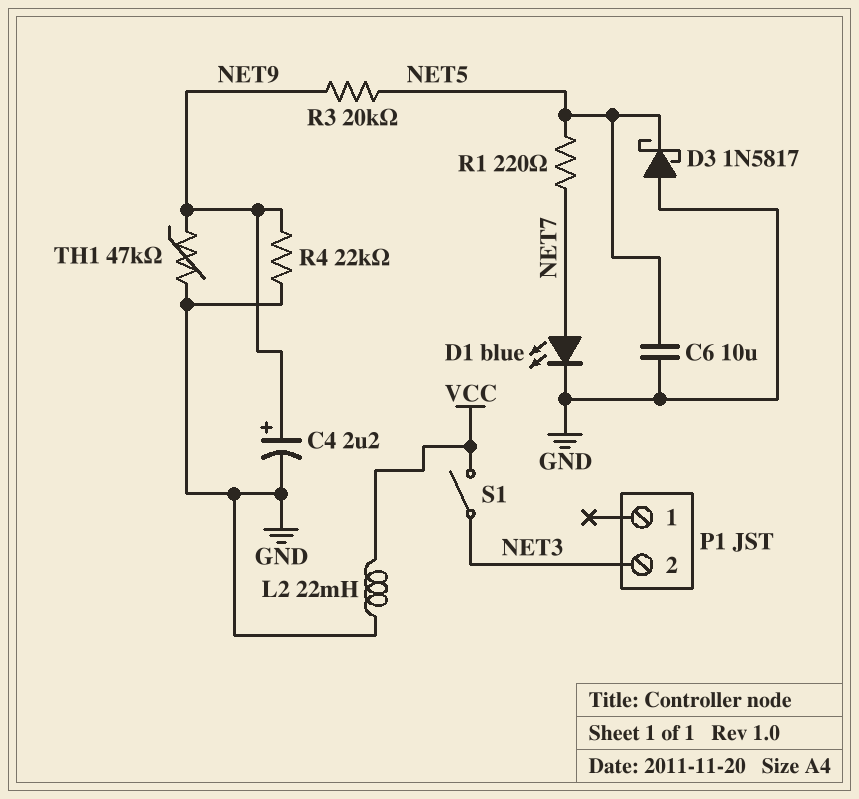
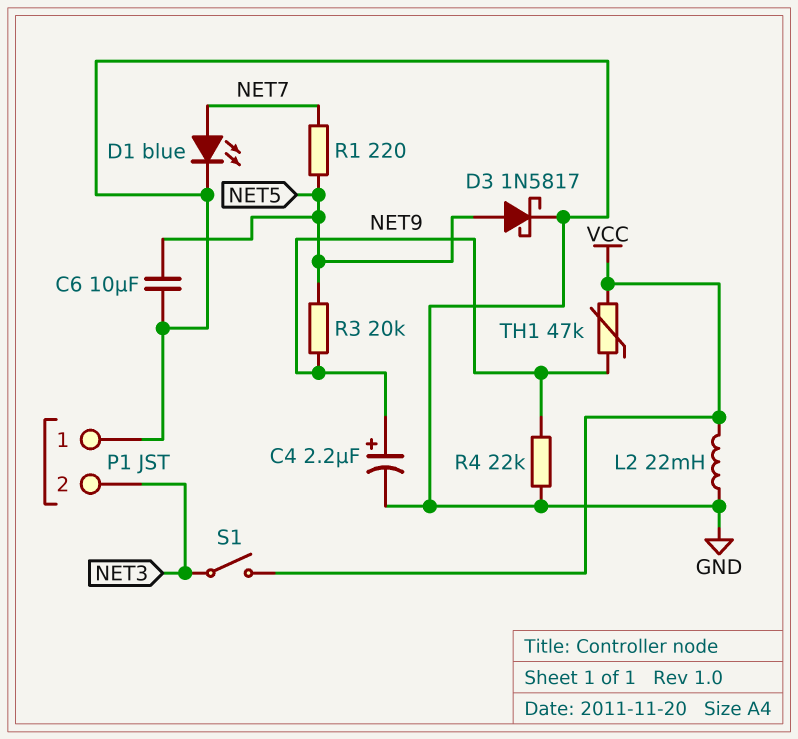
D3: schottky 1N5817 (A GND, K NET5) -> schottky 1N5817 (A NET5, K GND)
P1 pin 1: none -> GND
TH1: 47k (GND, NET9) -> 47k (NET9, VCC)

